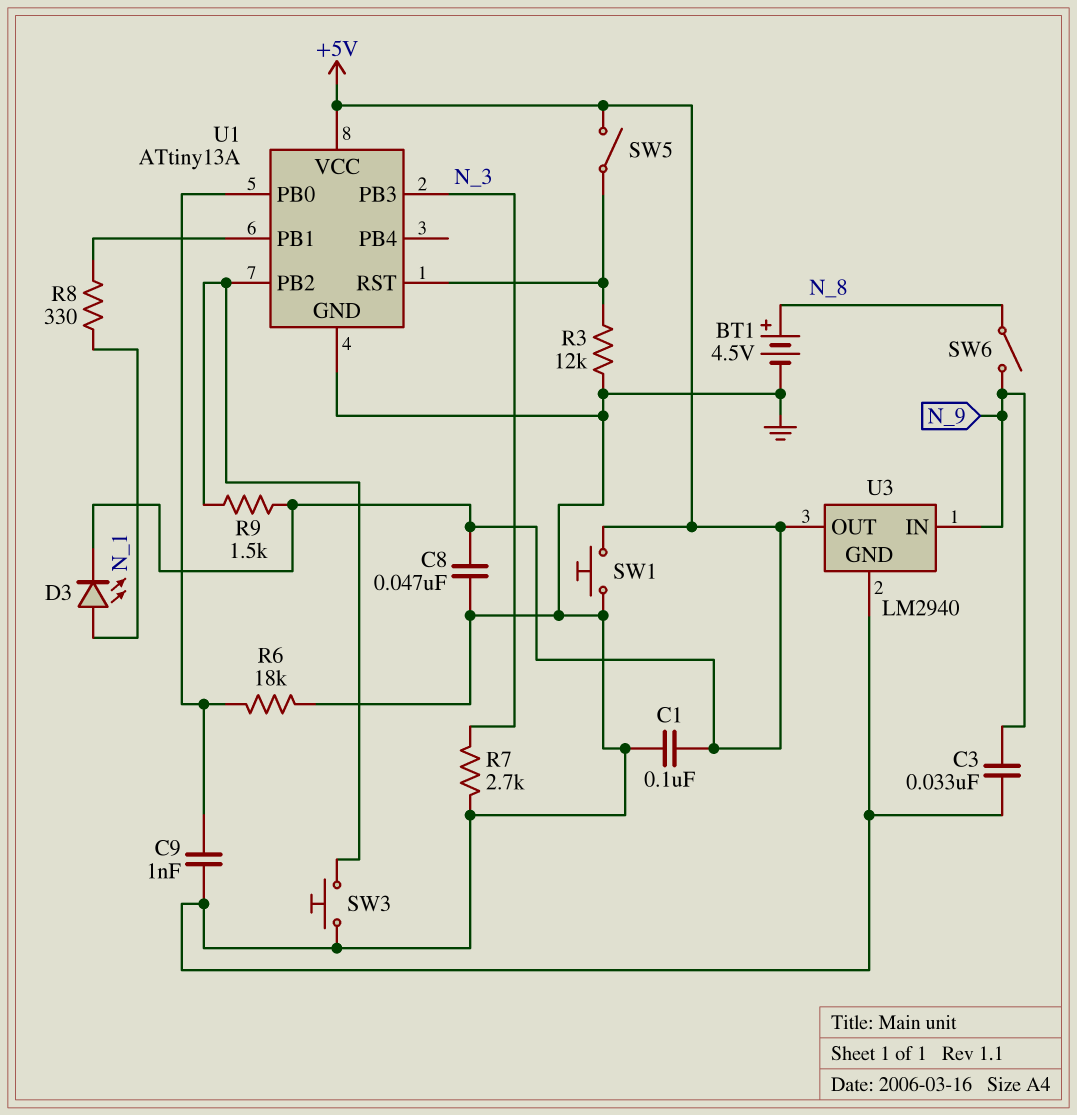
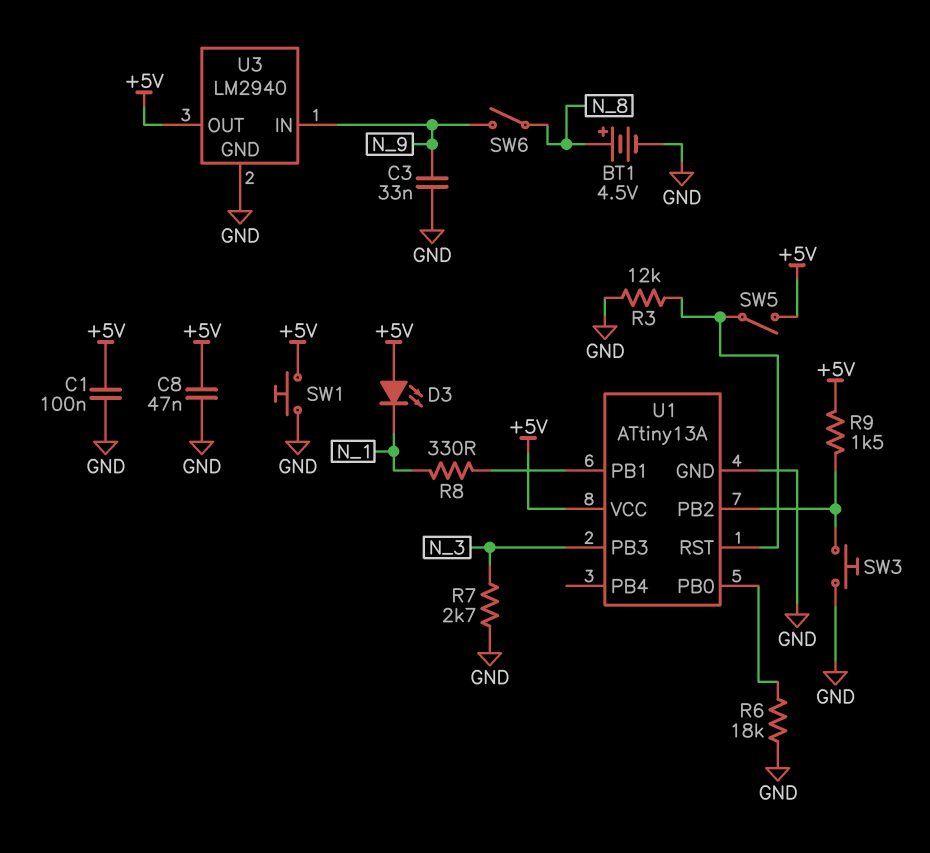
C9: 1nF (GND, U1/PB0) -> none
D3: LED (A N_1, K +5V) -> LED (A +5V, K N_1)

